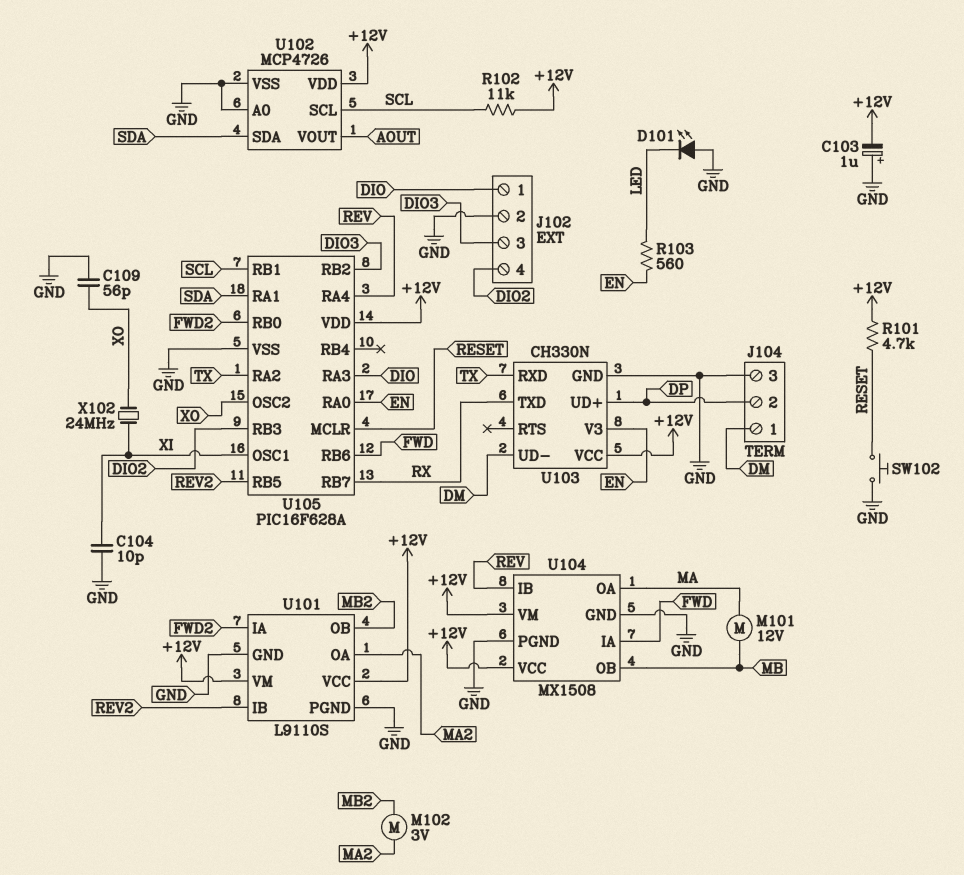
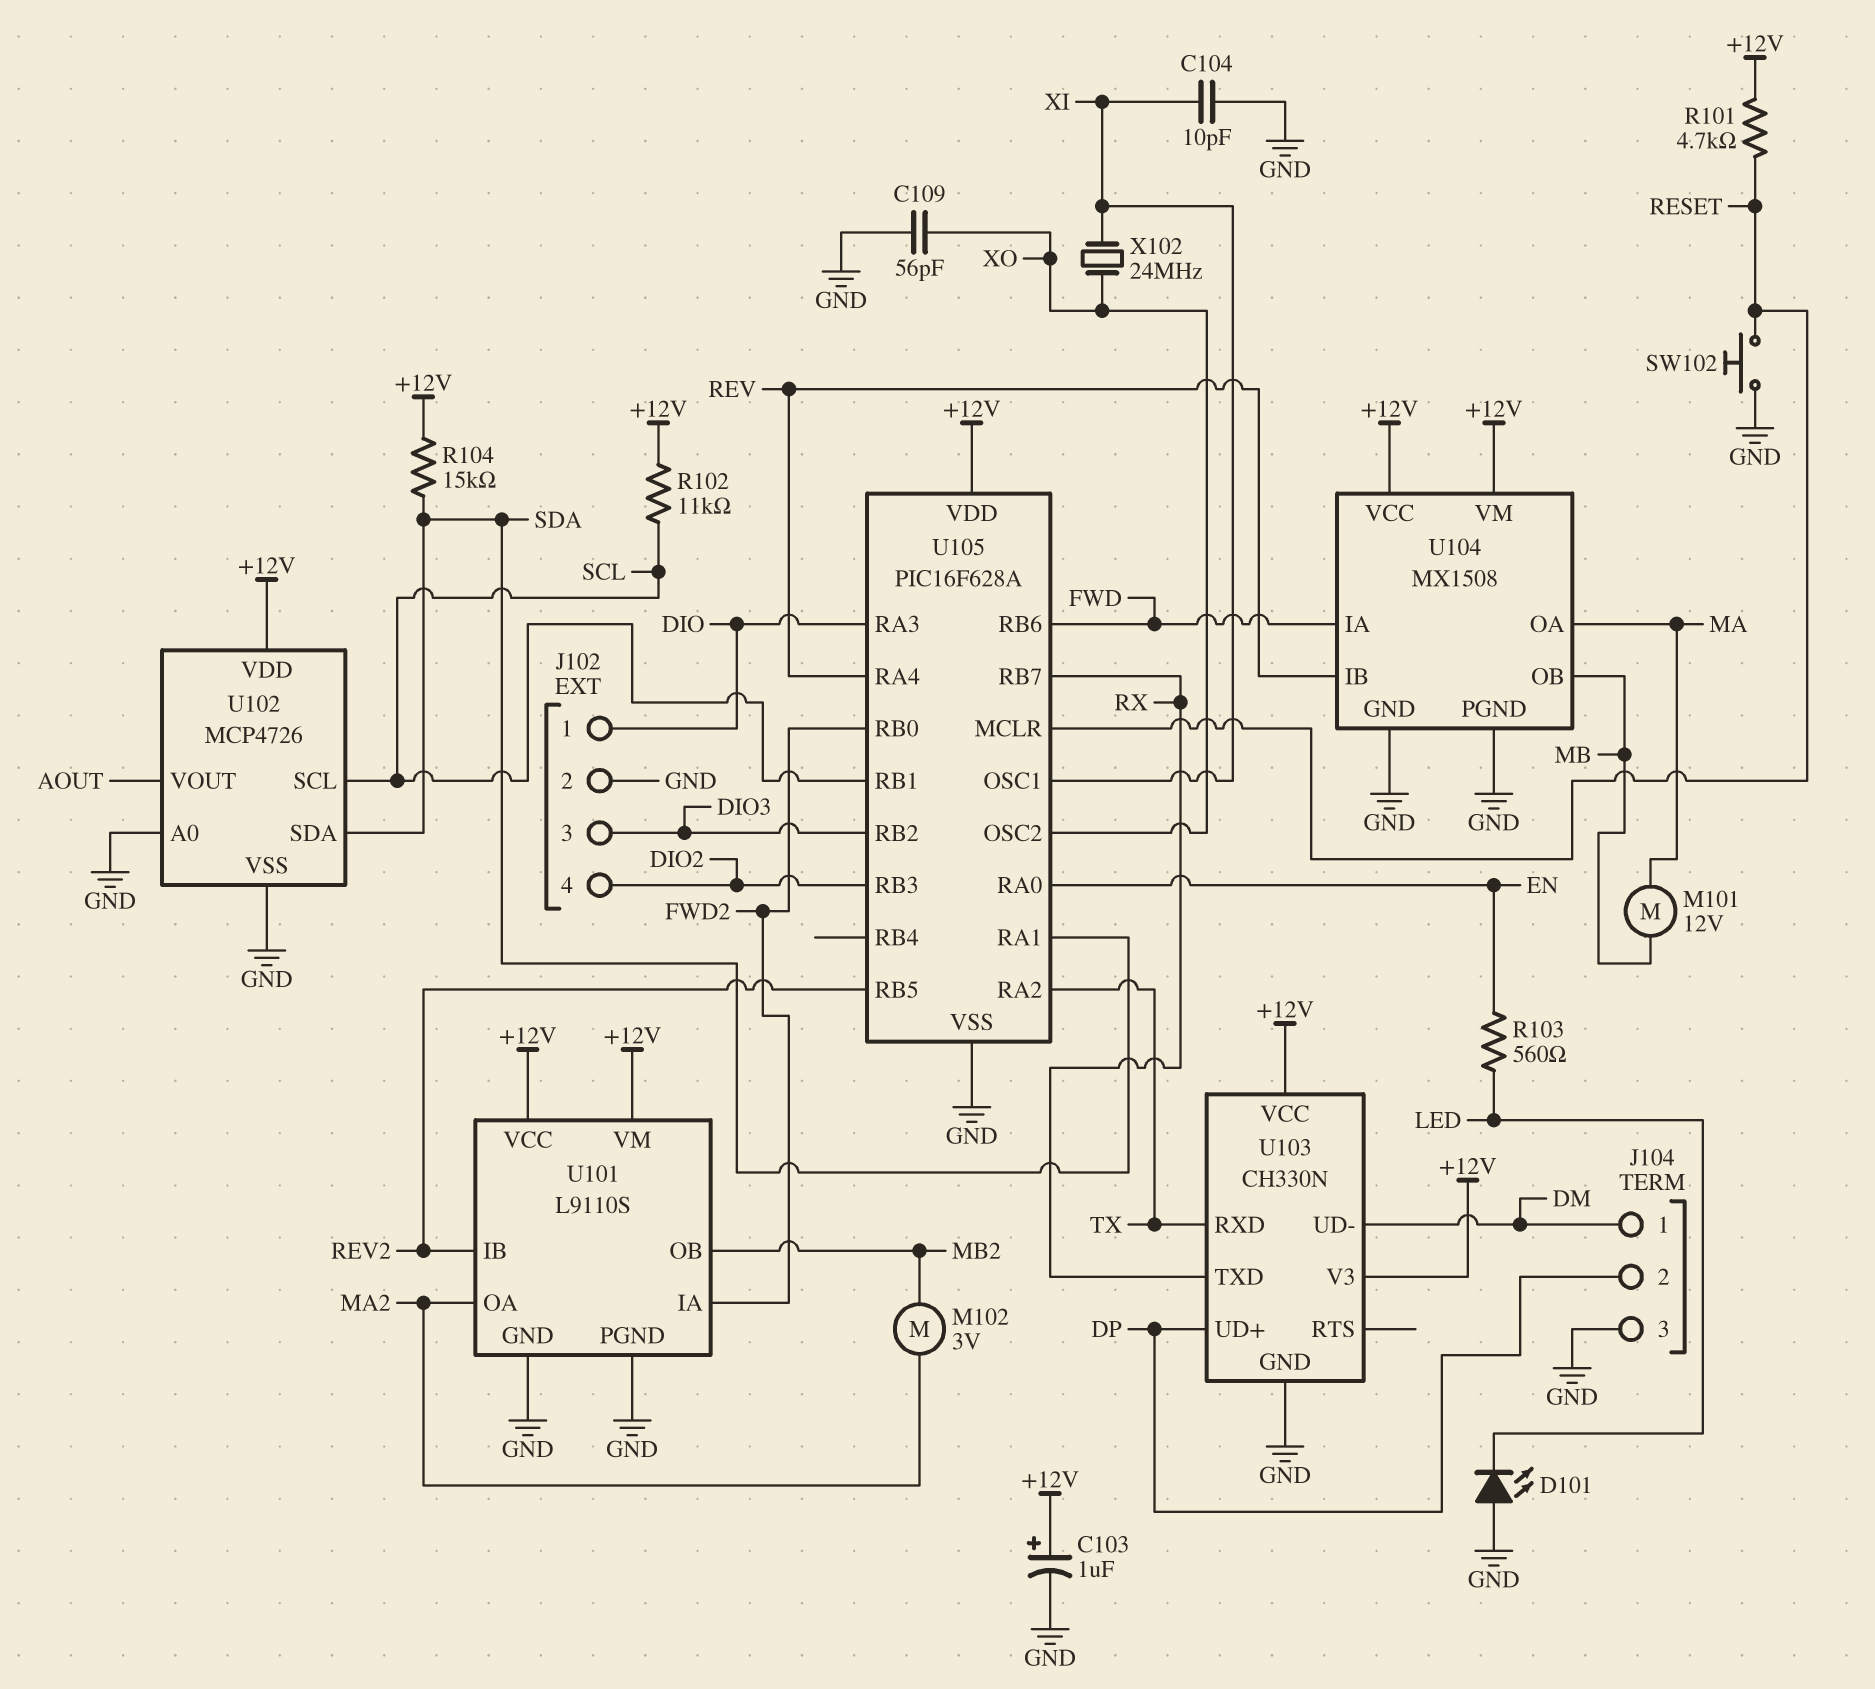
C103: 1uF (plus GND, minus +12V) -> 1uF (plus +12V, minus GND)
R104: none -> 15k (+12V, SDA)
U103 pin V3: EN -> +12V

